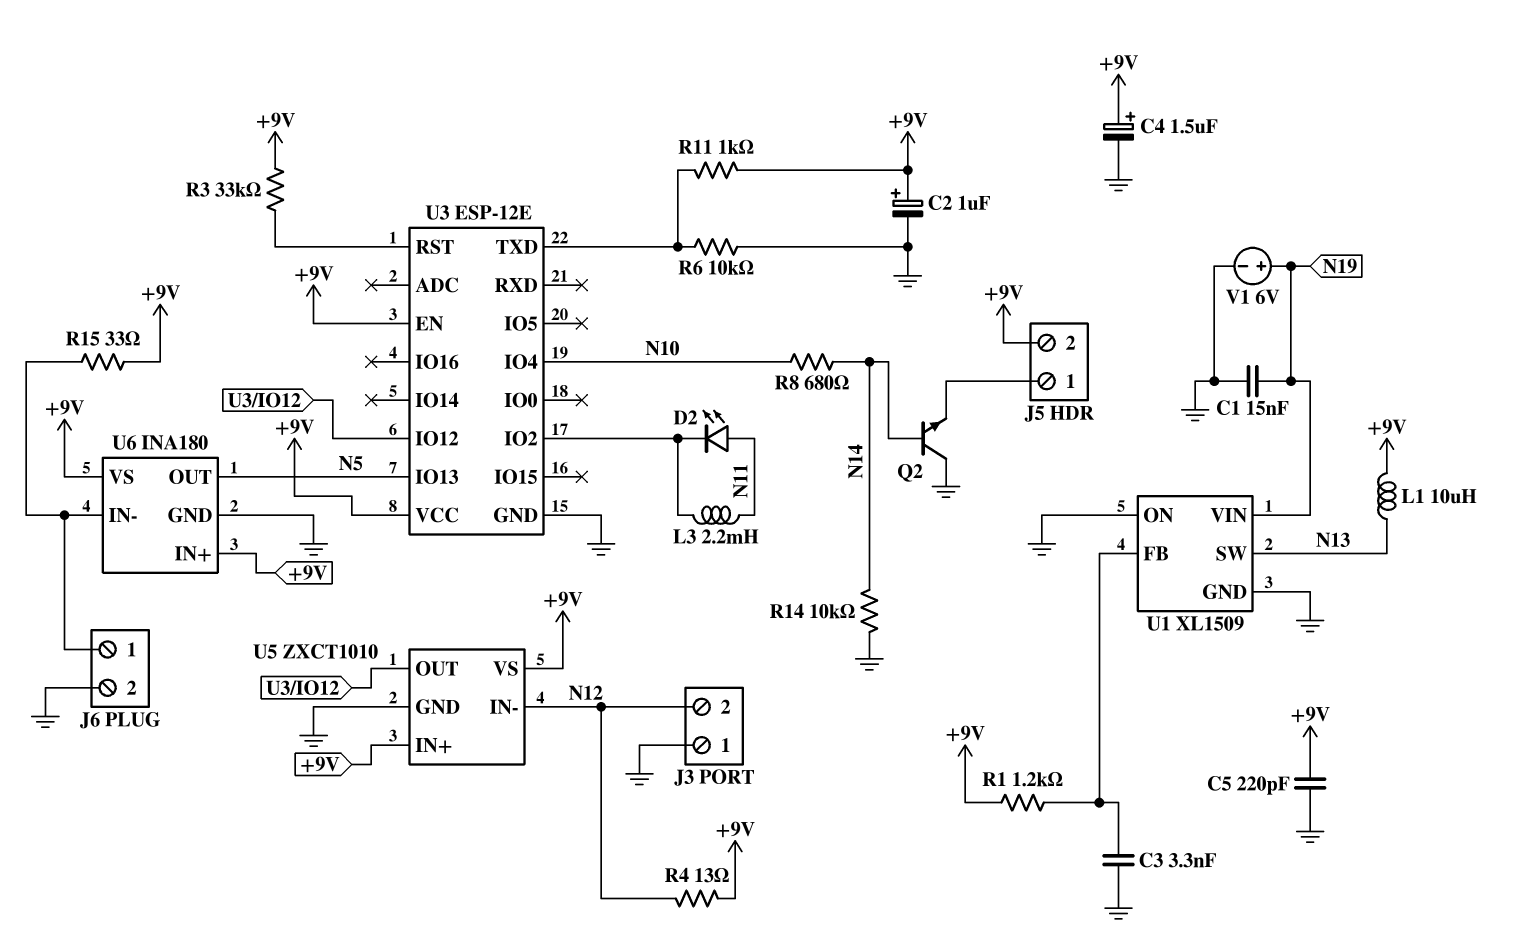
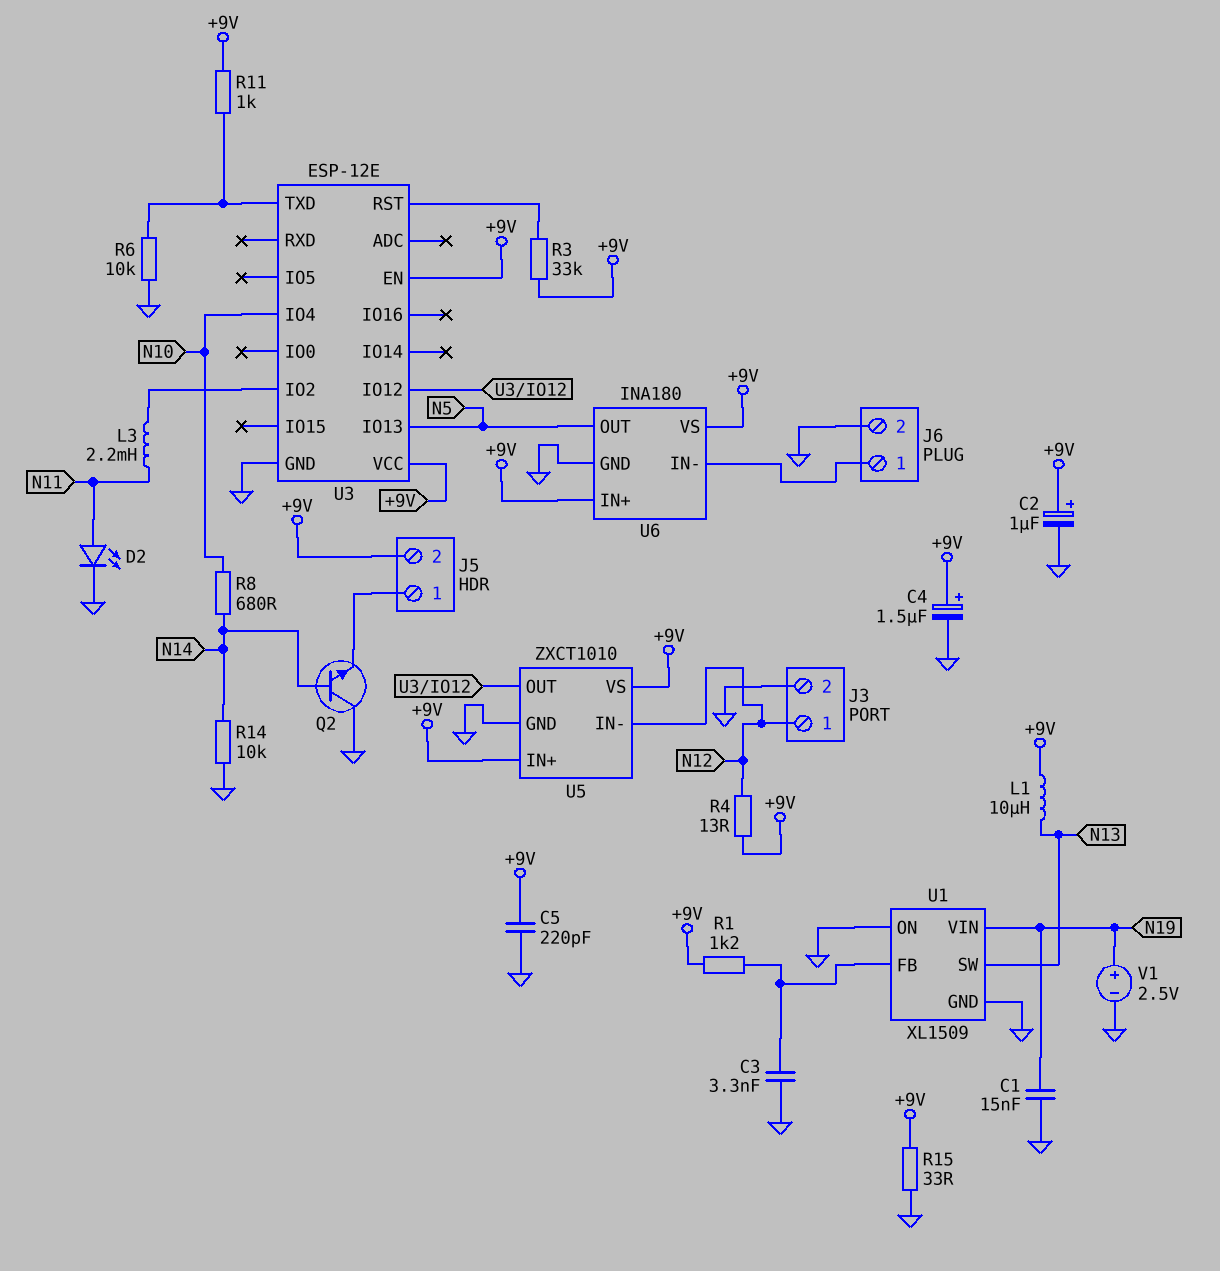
D2: LED (A N11, K U3/IO2) -> LED (A N11, K GND)
J3 pin 1: GND -> N12
J3 pin 2: N12 -> GND
R15: 33 (+9V, J6/1) -> 33 (+9V, GND)
V1: 6V (plus N19, minus GND) -> 2.5V (plus N19, minus GND)

